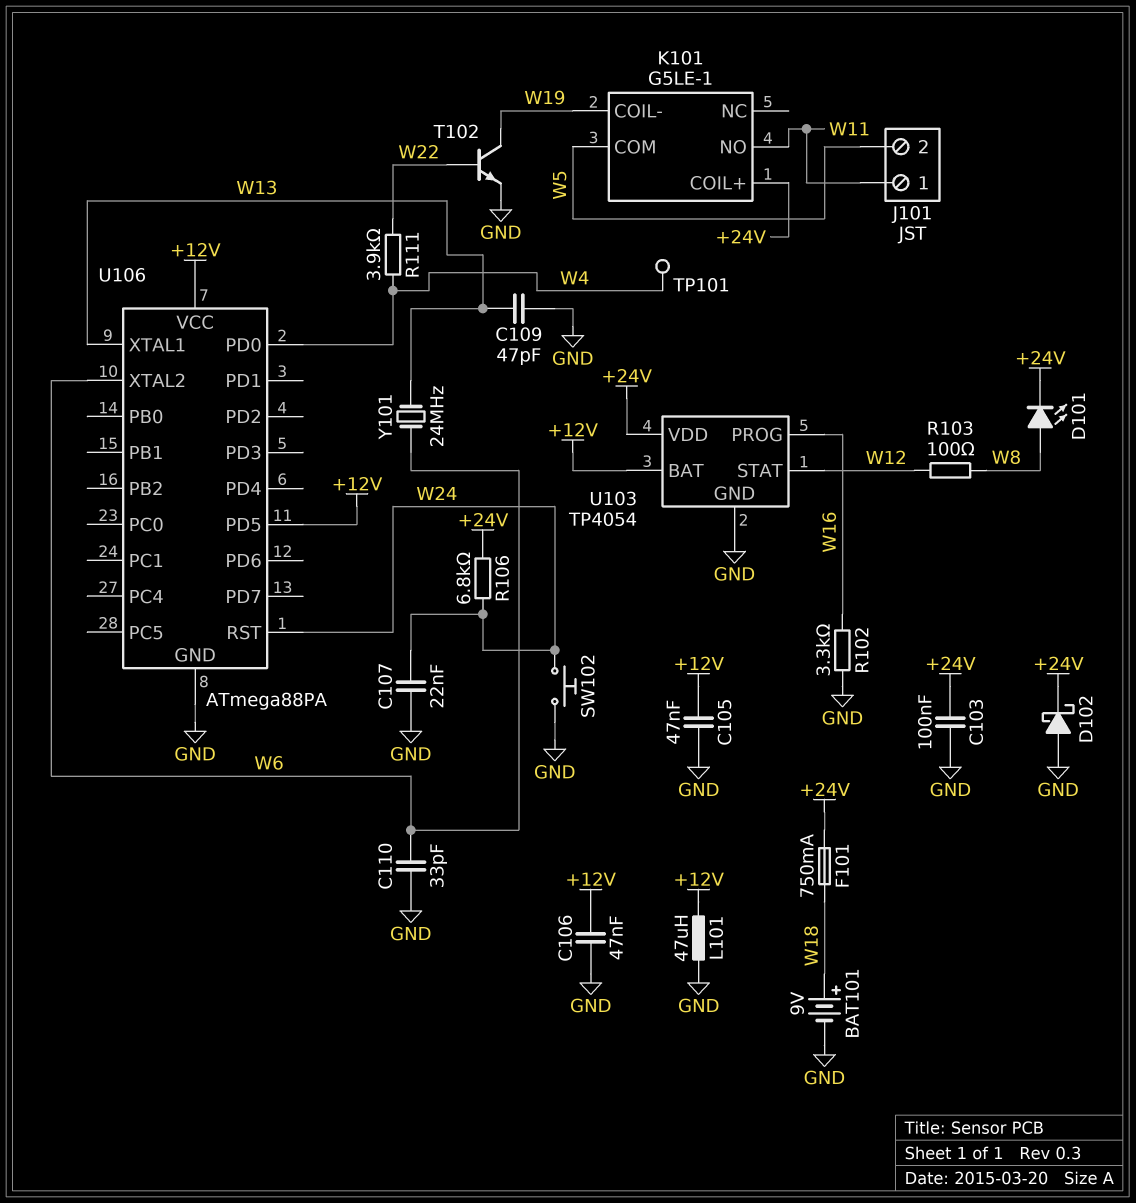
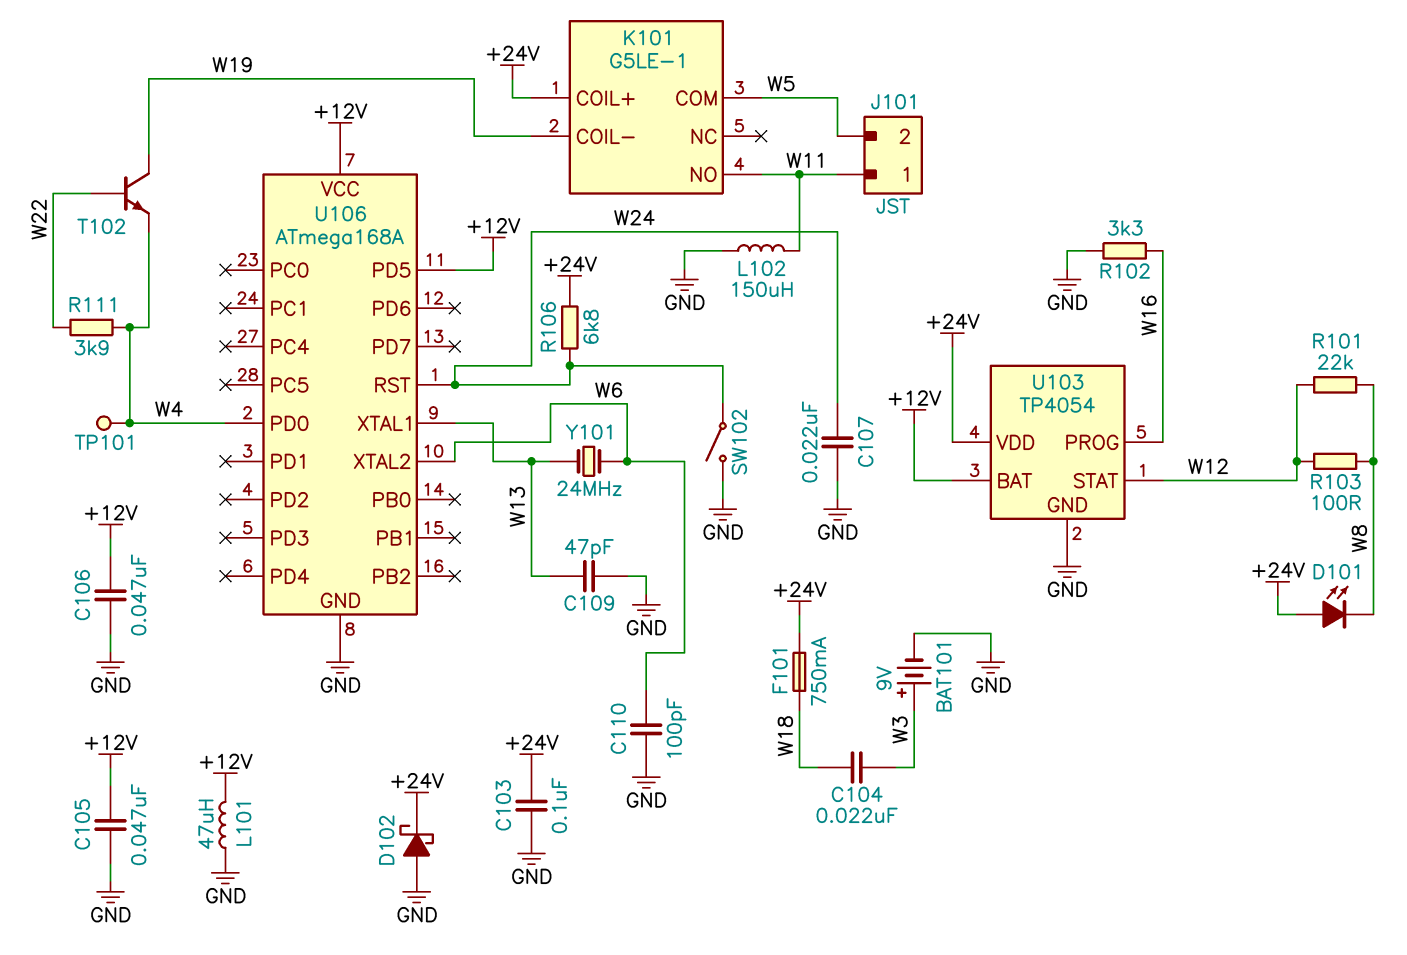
BAT101: 9V (plus W18, minus GND) -> 9V (plus W3, minus GND)
C104: none -> 22nF (W3, W18)
C110: 33pF (GND, W6) -> 100pF (GND, W6)
D101: LED (A W8, K +24V) -> LED (A +24V, K W8)
L102: none -> 150uH (GND, W11)
R101: none -> 22k (W8, W12)
SW102: button (GND, W24) -> switch (GND, W24)
T102: NPN (B W22, C W19, E GND) -> NPN (B W22, C W19, E W4)
U106: ATmega88PA -> ATmega168A

